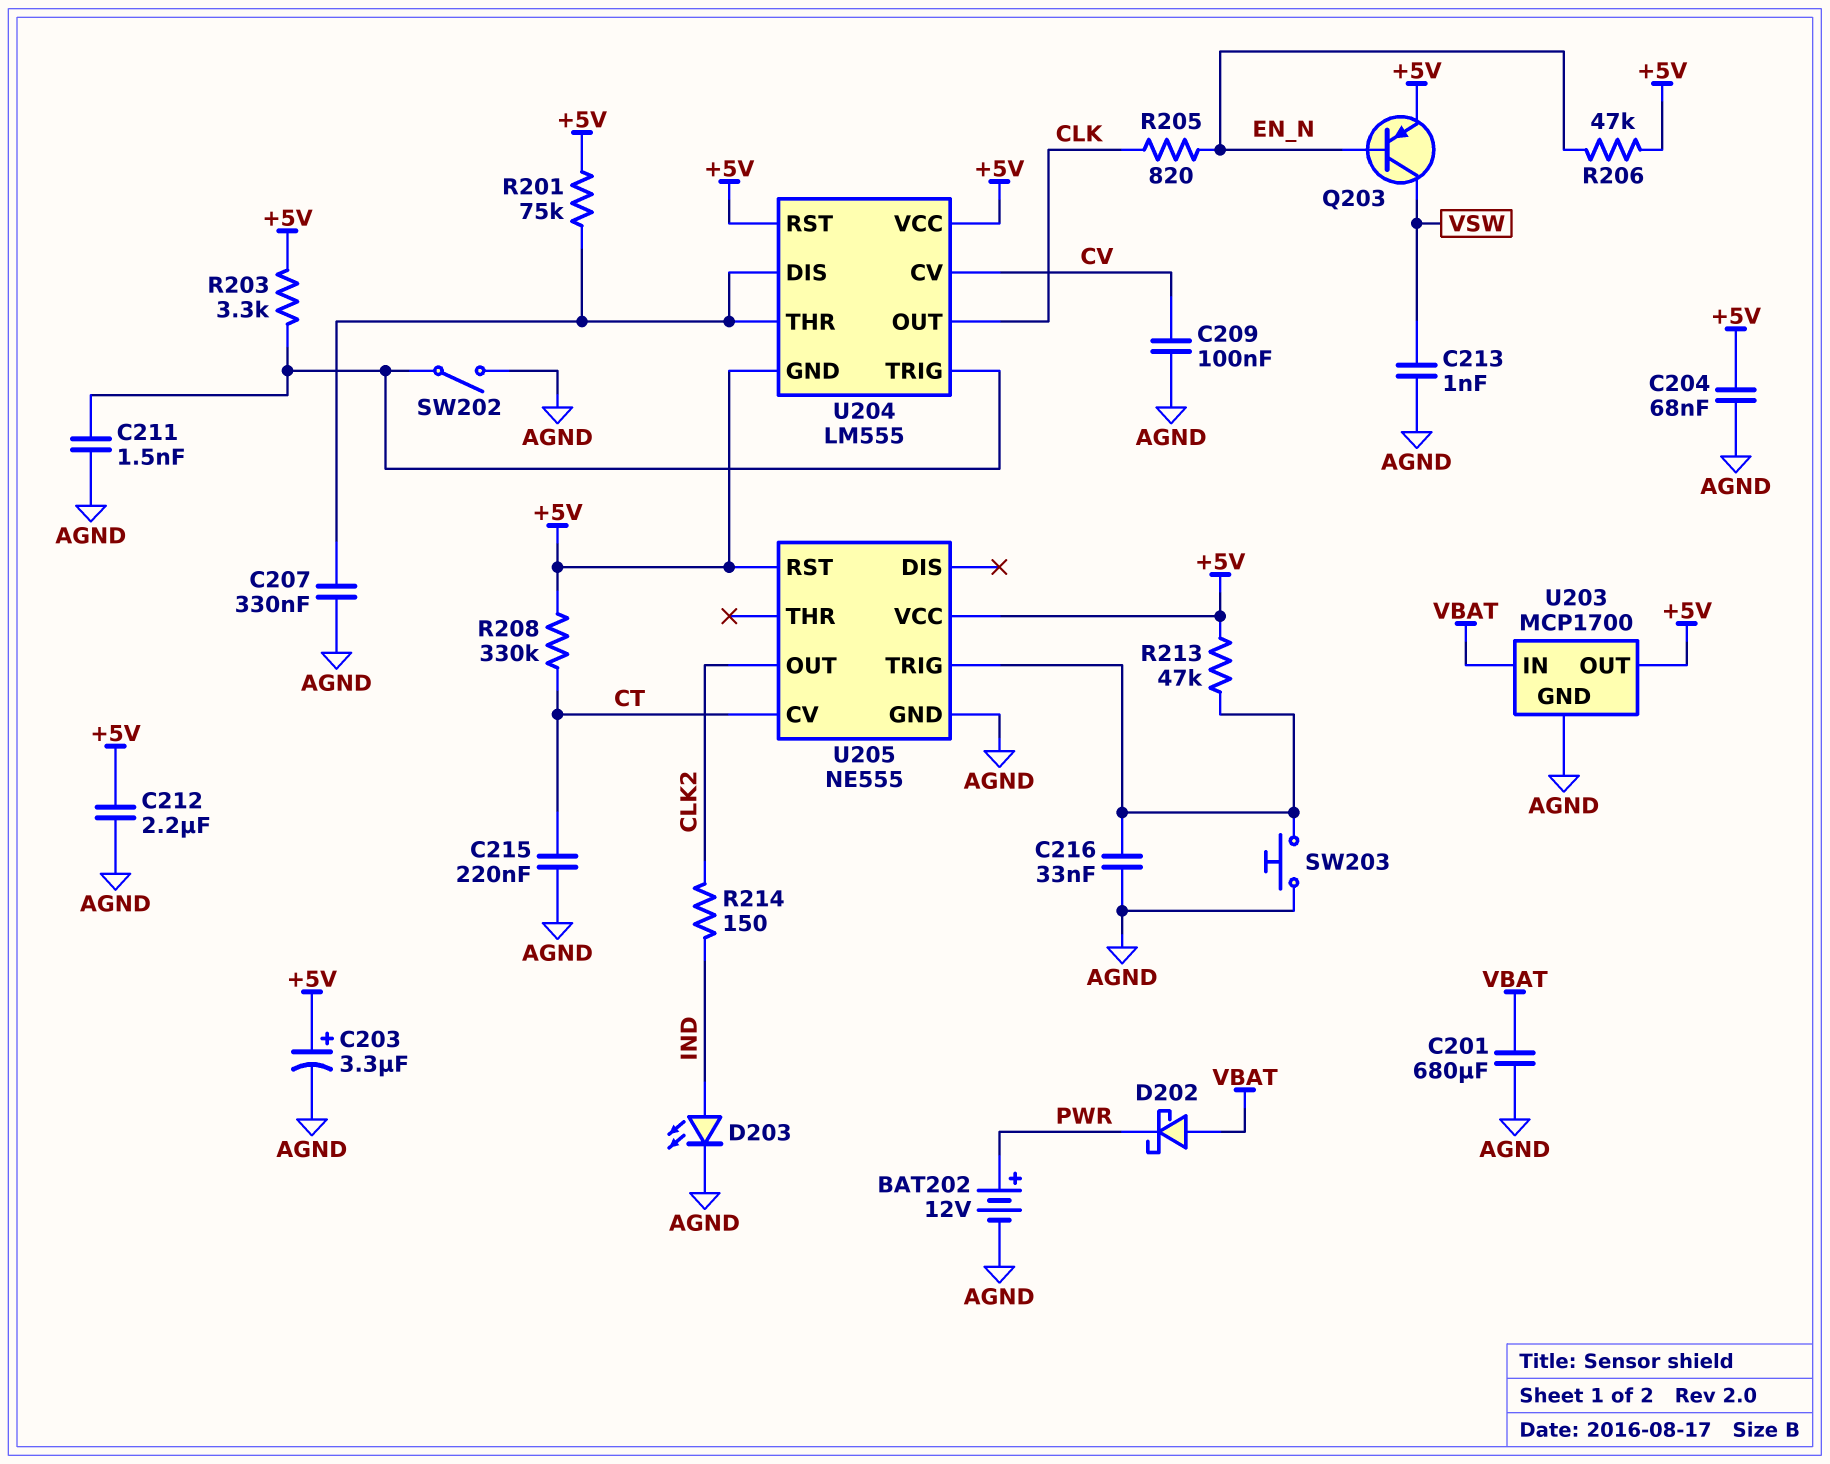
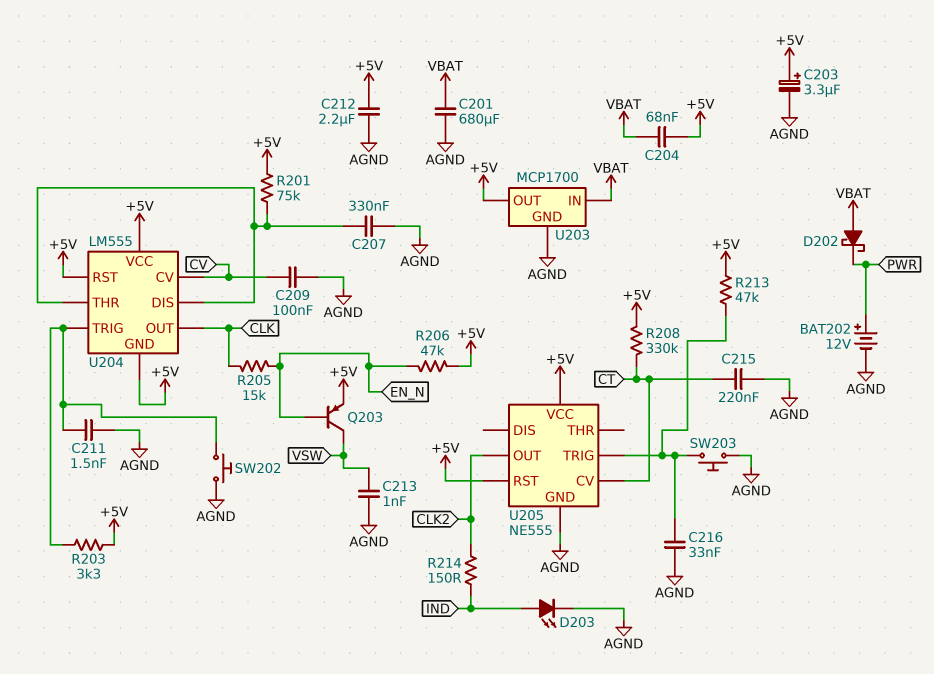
C204: 68nF (+5V, AGND) -> 68nF (+5V, VBAT)
R205: 820 (CLK, EN_N) -> 15k (CLK, EN_N)
SW202: switch (AGND, U204/TRIG) -> button (AGND, U204/TRIG)

